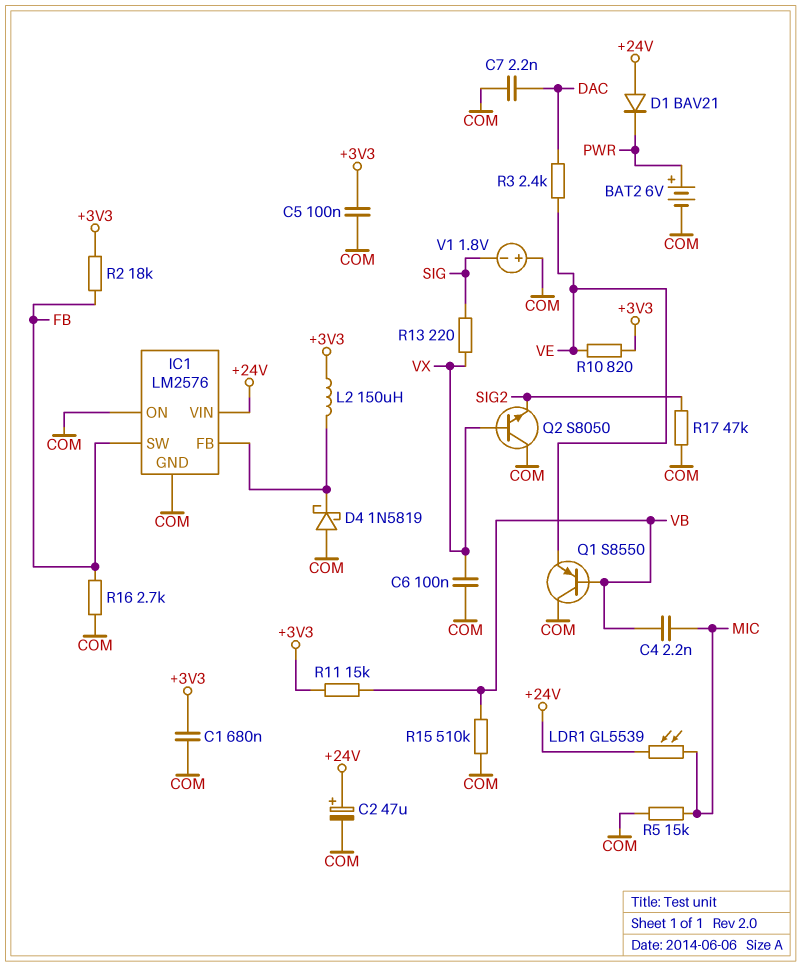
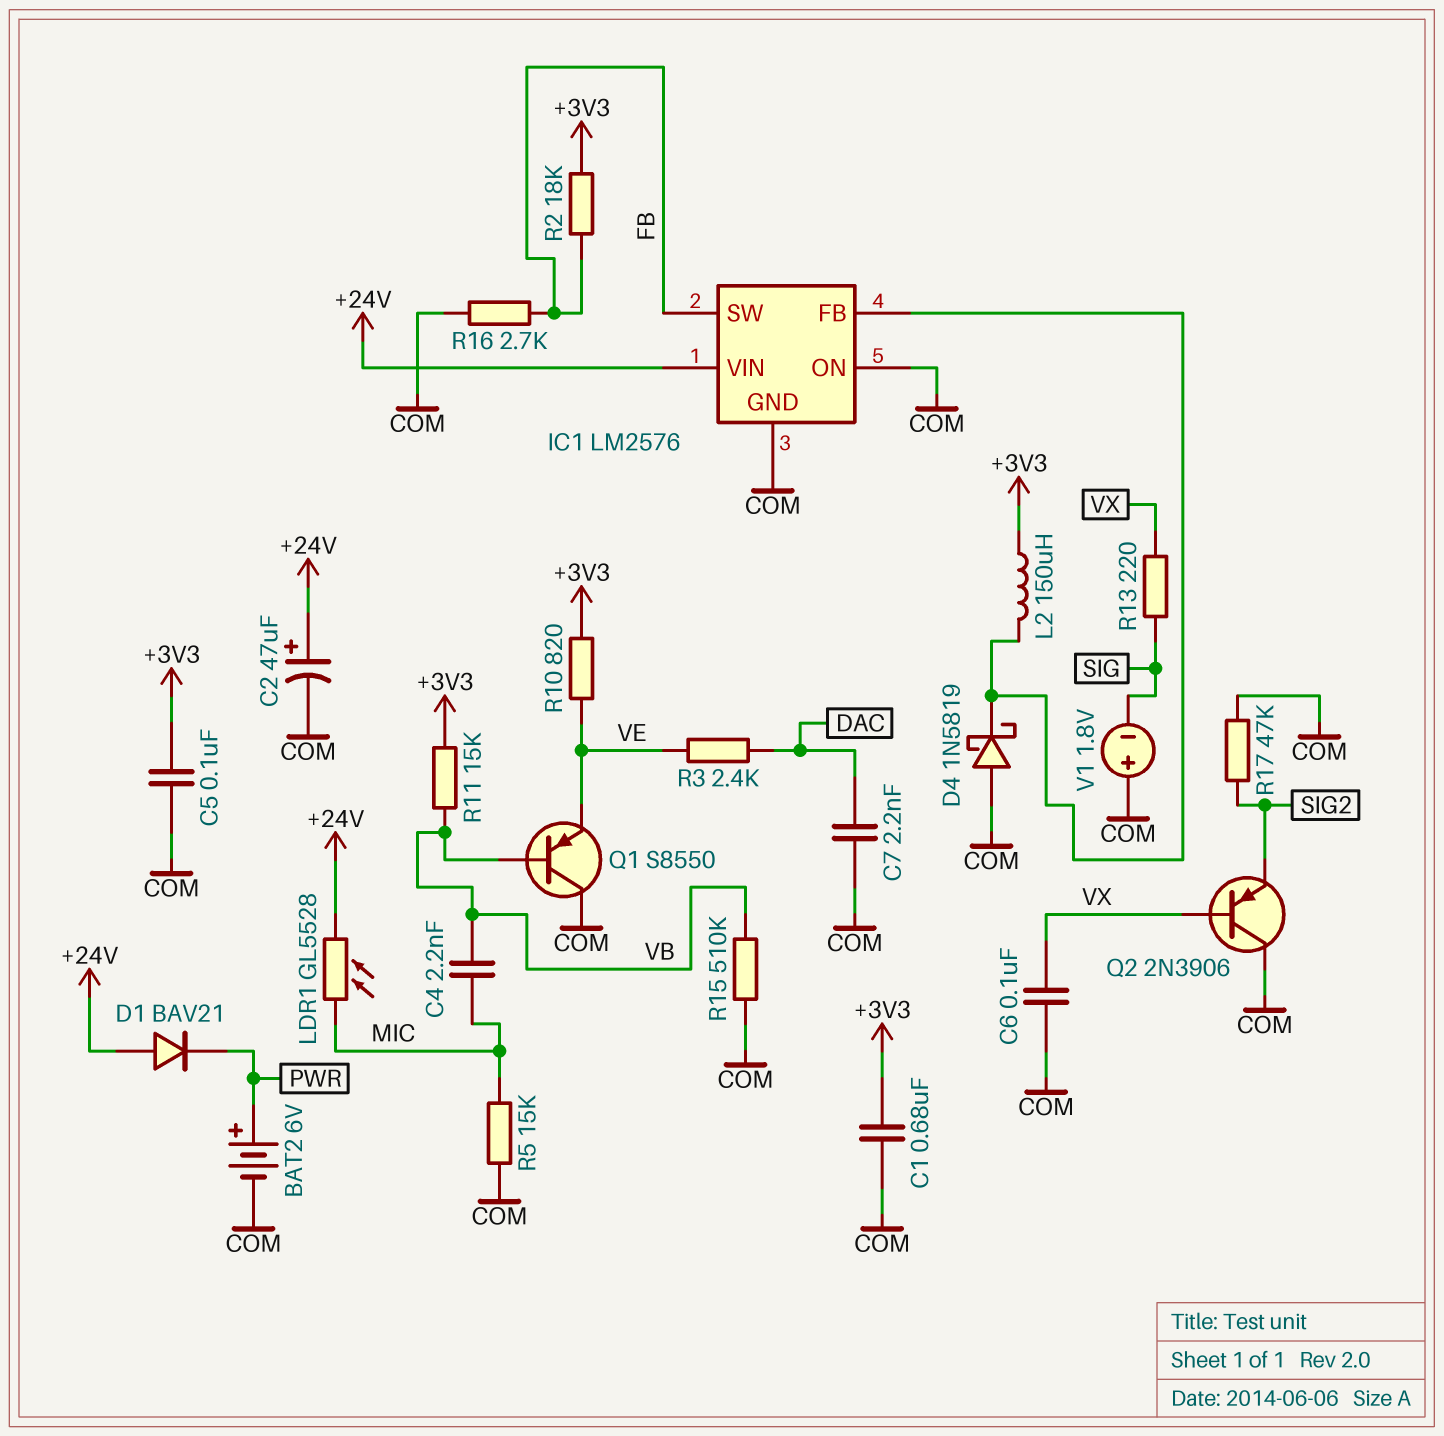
LDR1: GL5539 (+24V, MIC) -> GL5528 (+24V, MIC)
Q2: NPN S8050 (B VX, C COM, E SIG2) -> PNP 2N3906 (B VX, C COM, E SIG2)

